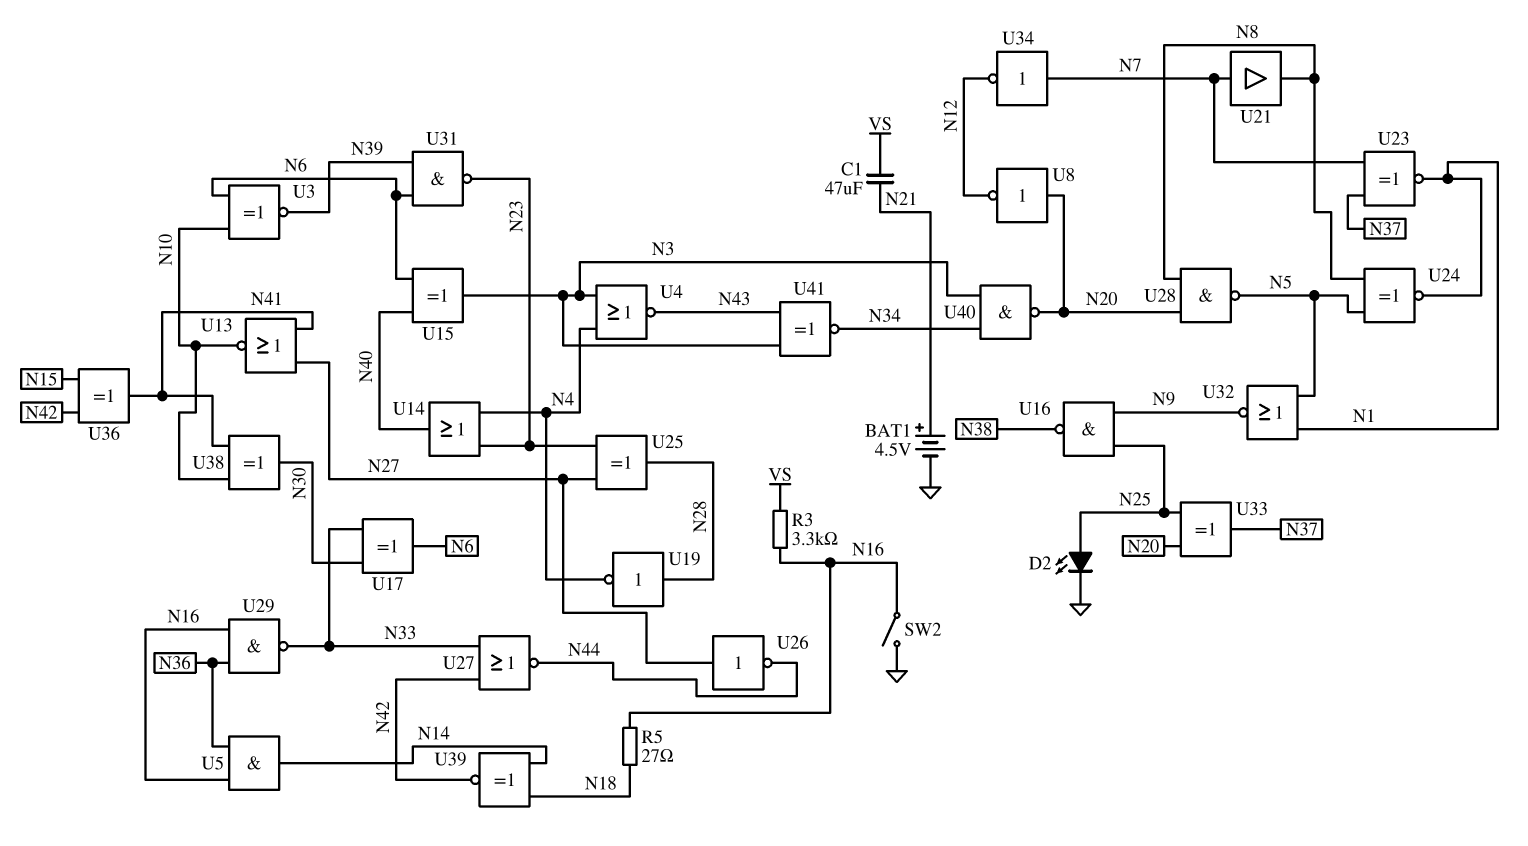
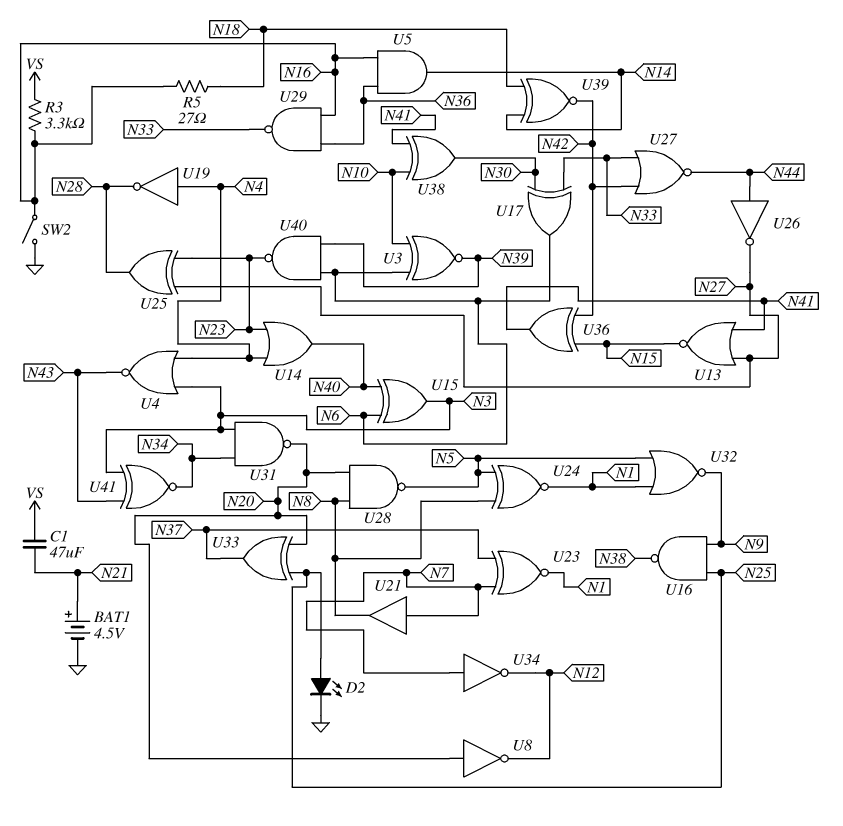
U13: NOR (in N27, in N41, out N10) -> NOR (in N27, in N41, out N15)
U19: NOT (in N28, out N4) -> NOT (in N4, out N28)
U26: NOT (in N27, out N44) -> NOT (in N44, out N27)
U31: NAND (in N6, in N39, out N23) -> NAND (in N3, in N34, out N20)
U40: NAND (in N3, in N34, out N20) -> NAND (in N6, in N39, out N23)

